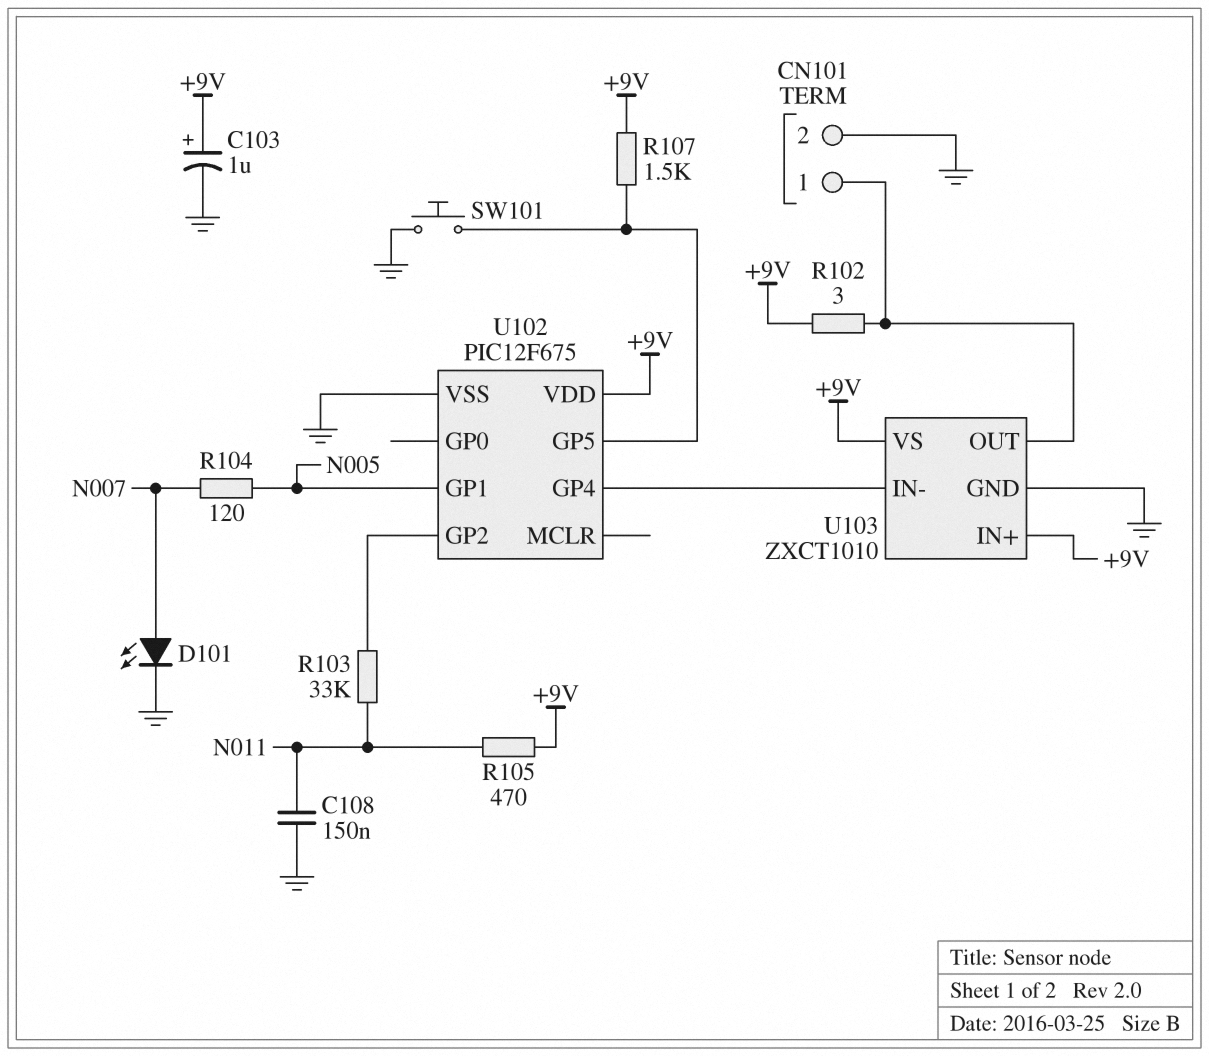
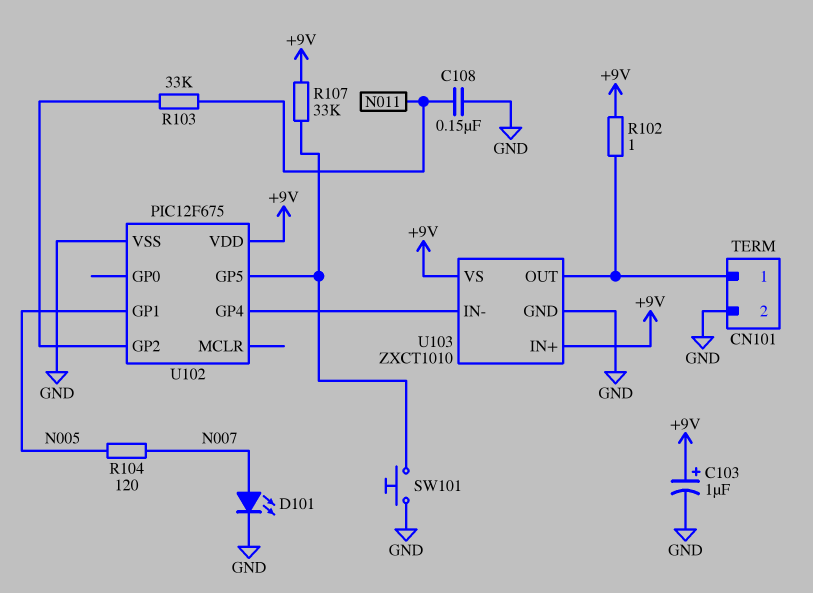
R102: 3 (+9V, CN101/1) -> 1 (+9V, CN101/1)
R105: 470 (+9V, N011) -> none
R107: 1.5k (+9V, U102/GP5) -> 33k (+9V, U102/GP5)

